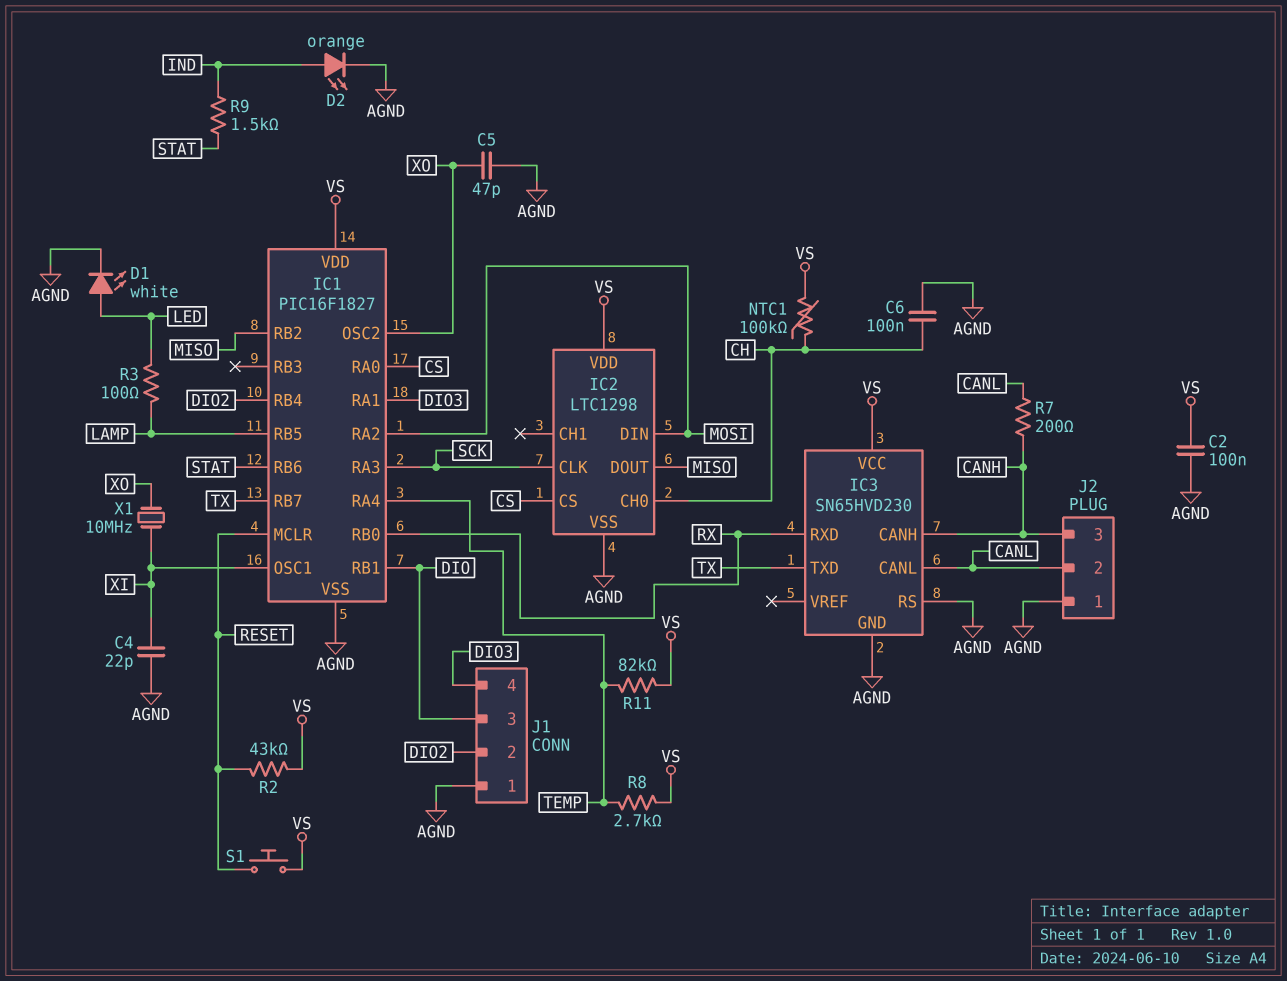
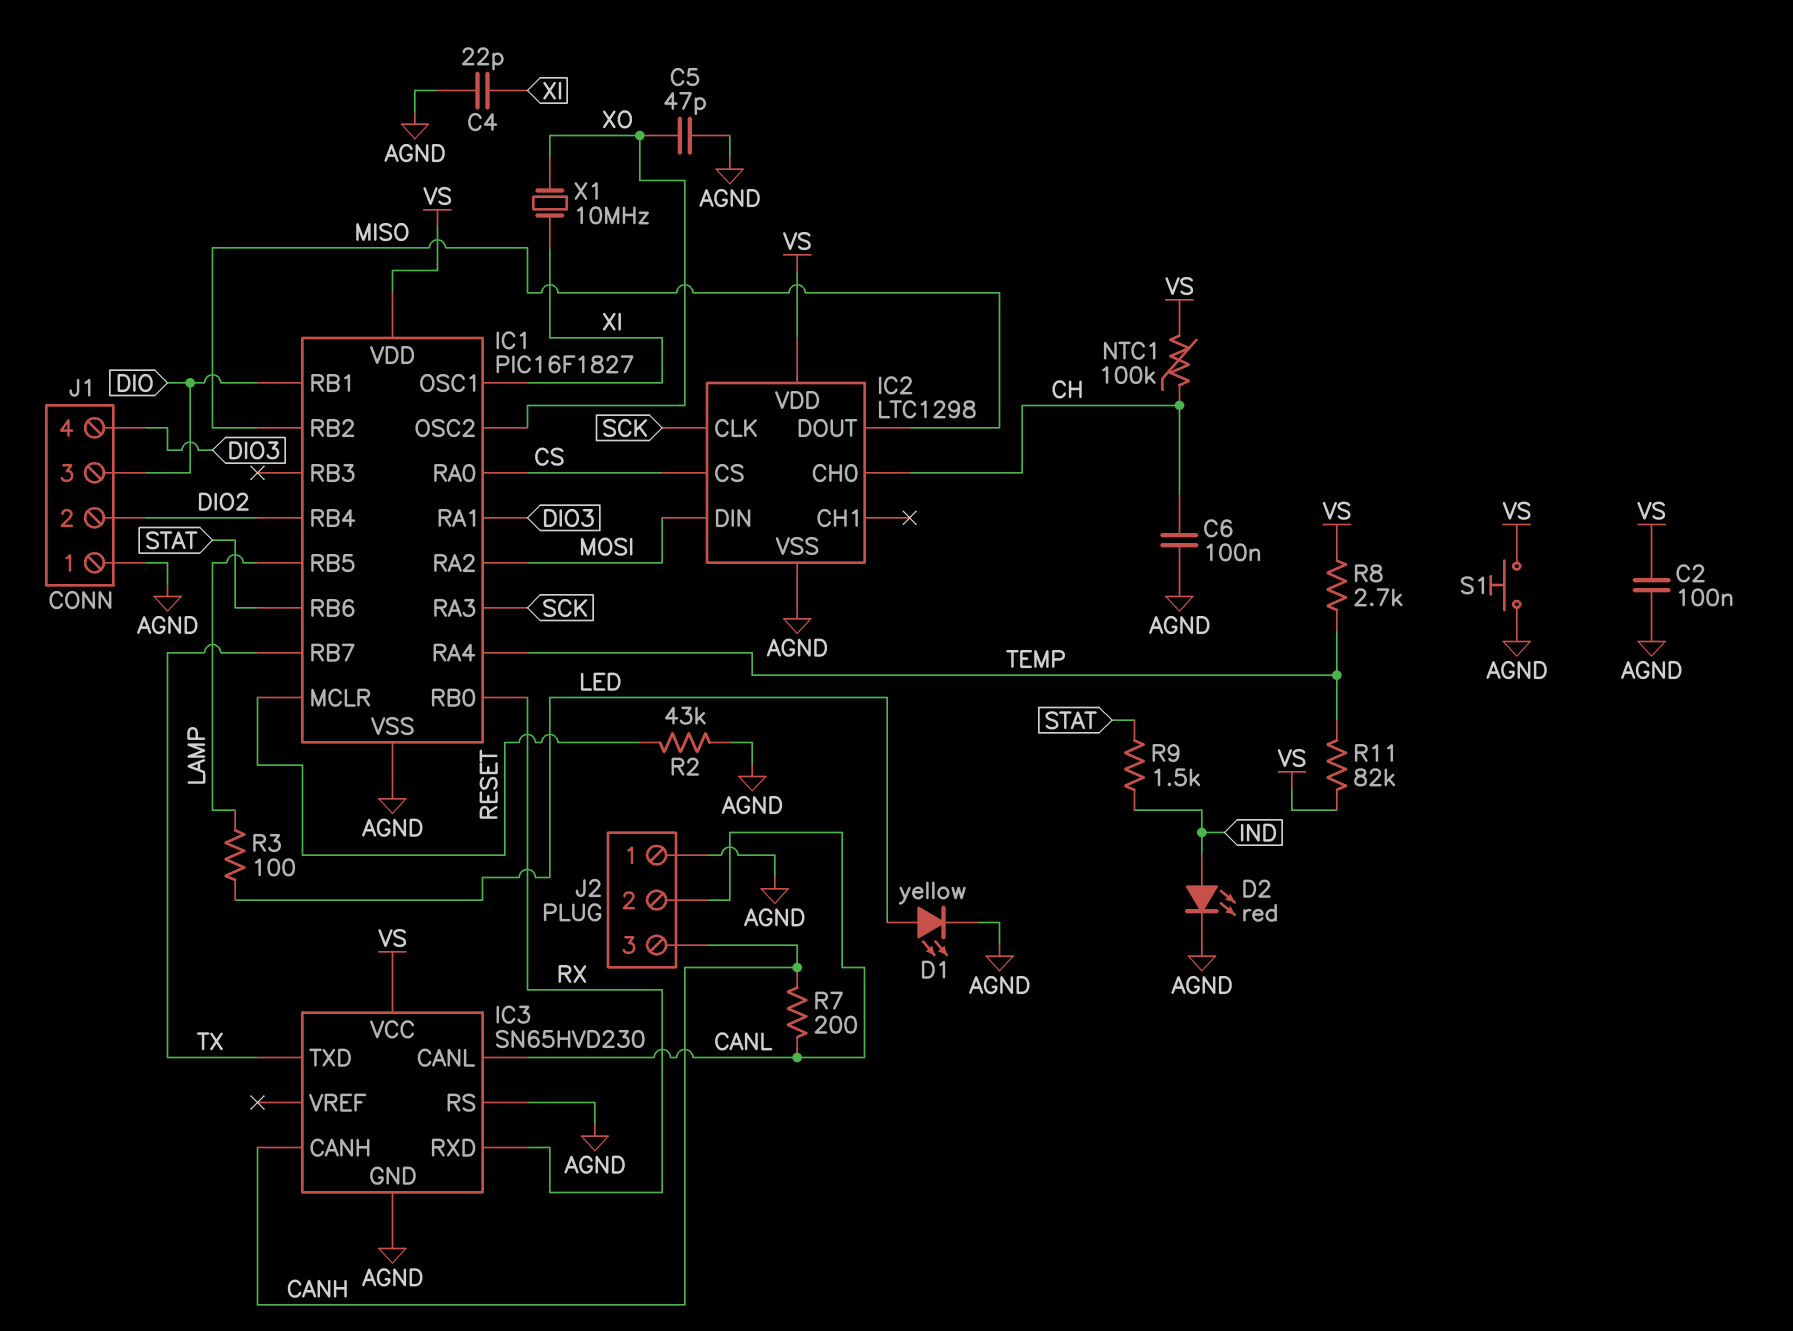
D1: LED white (A LED, K AGND) -> LED yellow (A LED, K AGND)
D2: LED orange (A IND, K AGND) -> LED red (A IND, K AGND)
R2: 43k (RESET, VS) -> 43k (AGND, RESET)
S1: button (RESET, VS) -> button (AGND, VS)

